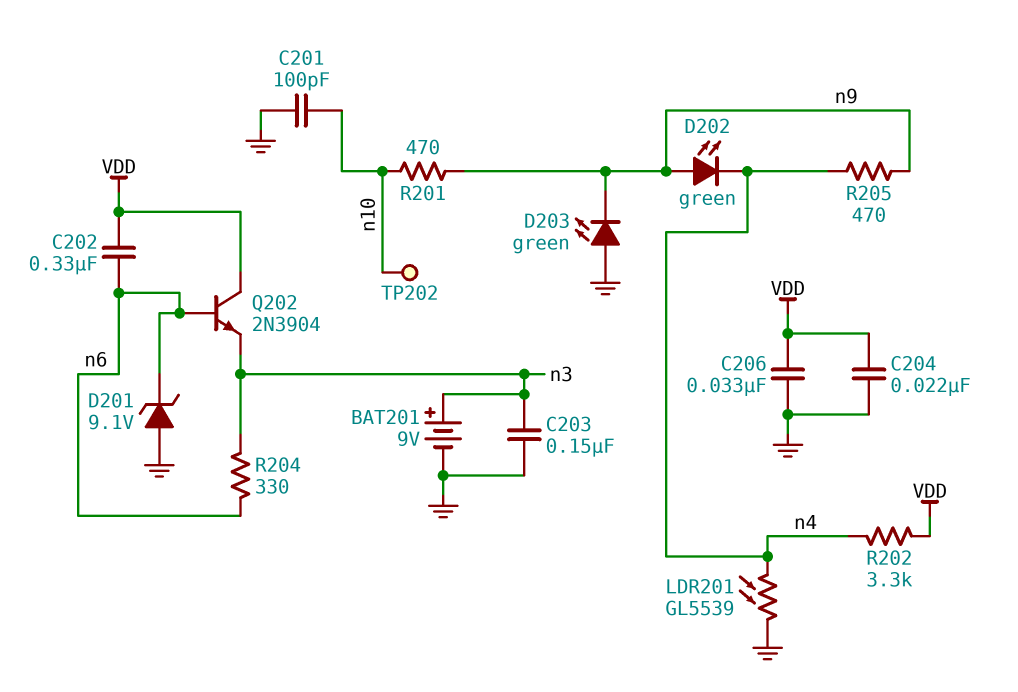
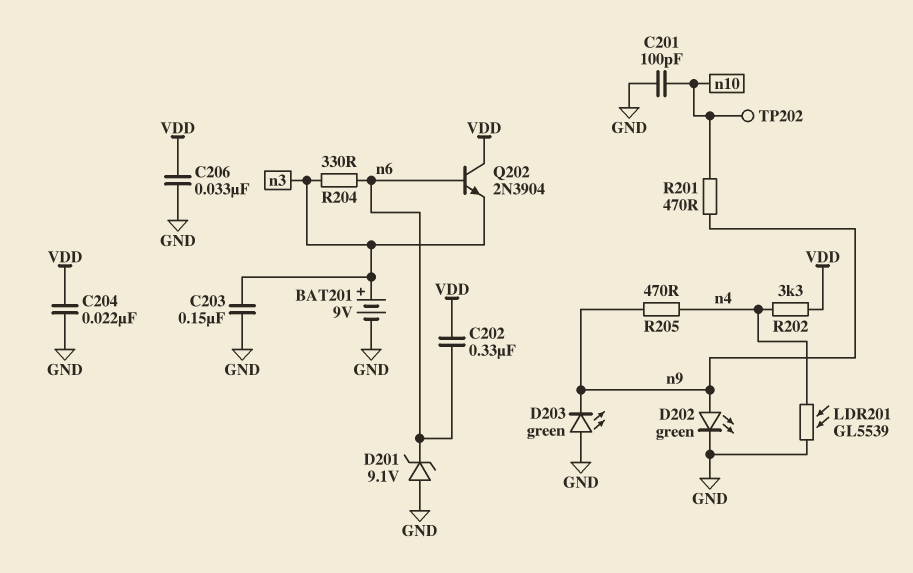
D202: LED green (A n9, K n4) -> LED green (A n9, K GND)

